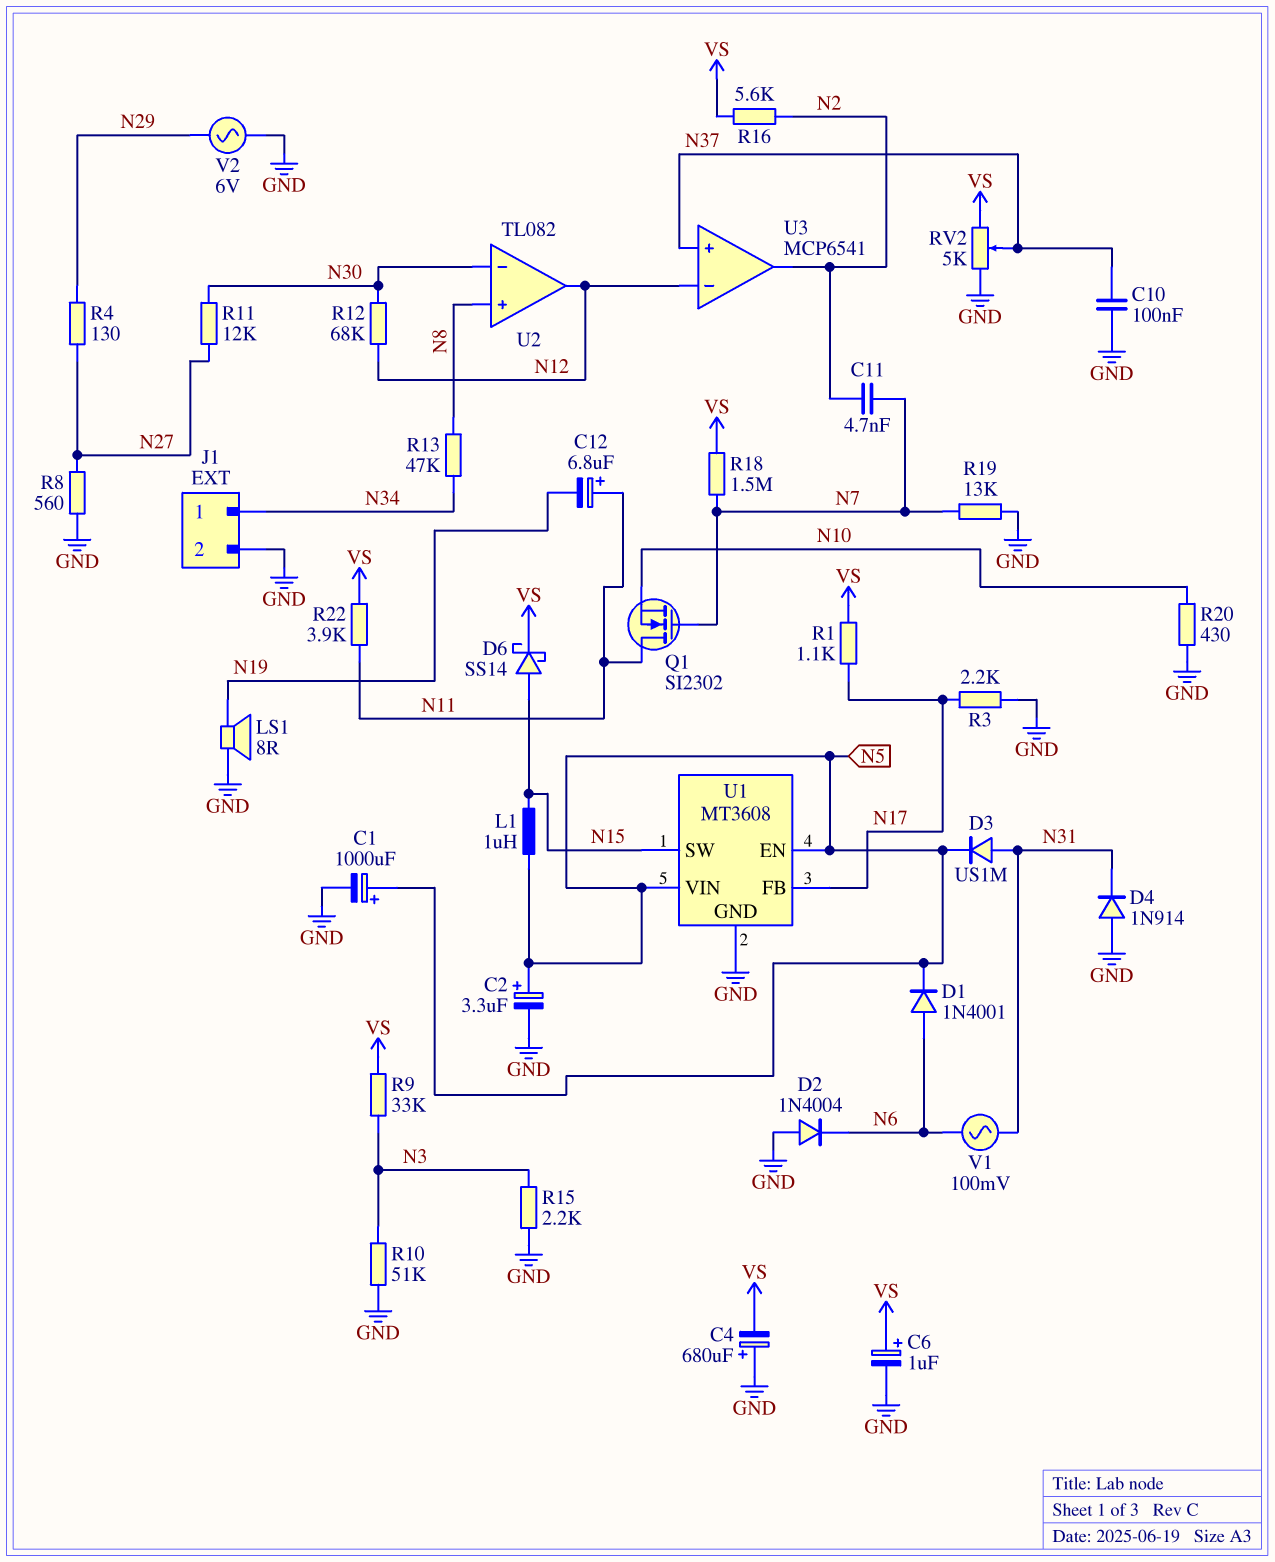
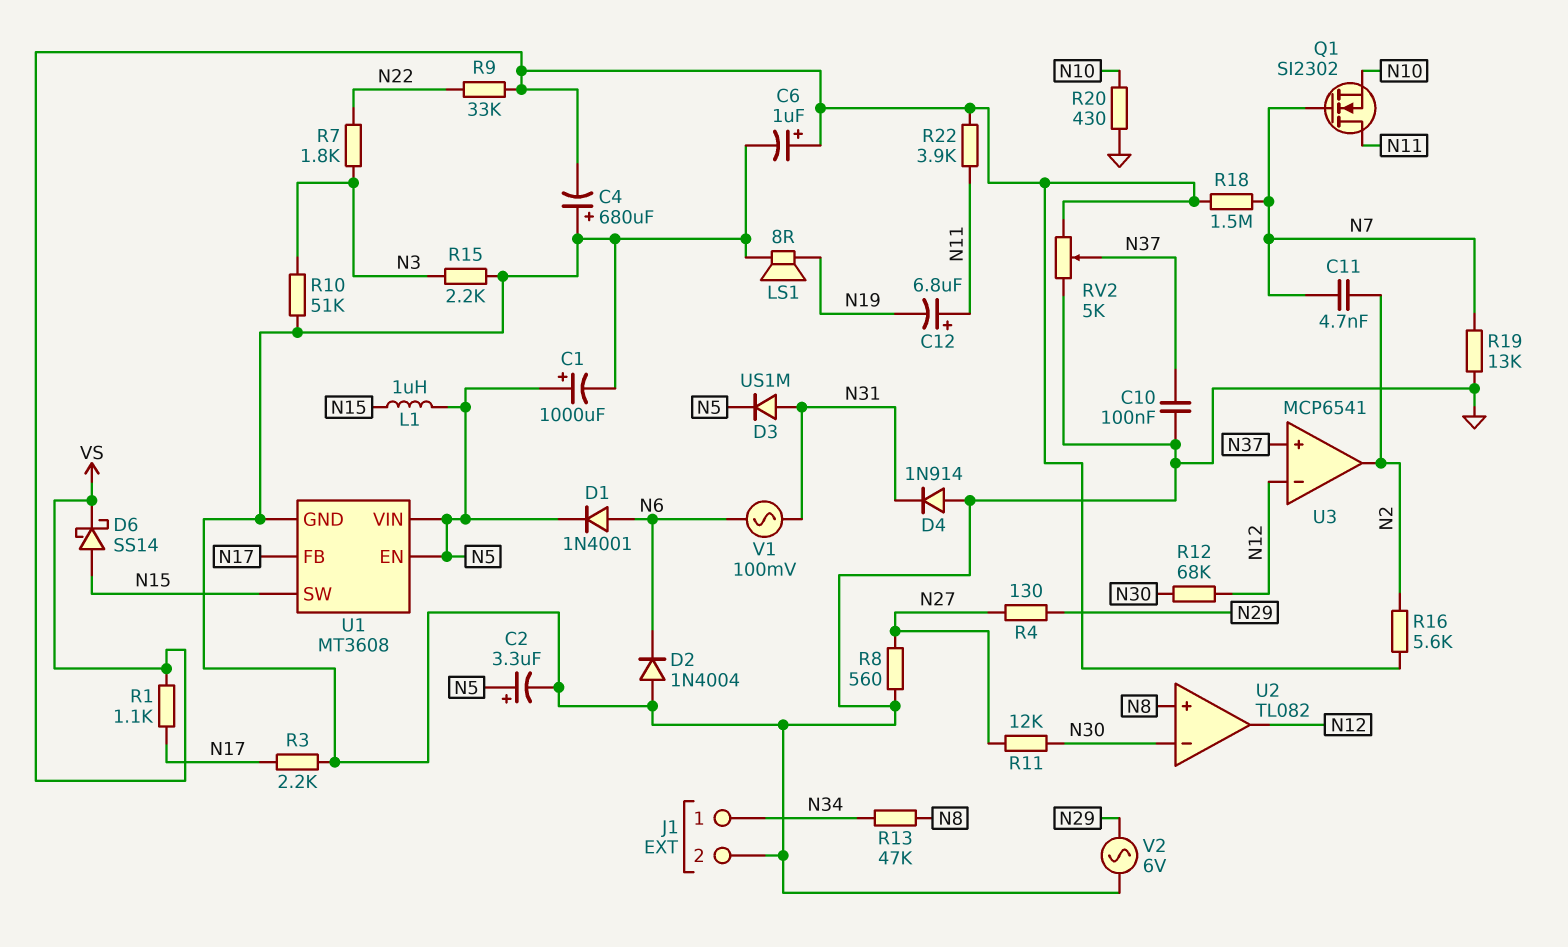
R7: none -> 1.8k (N3, N22)
R9: 33k (N3, VS) -> 33k (N22, VS)

